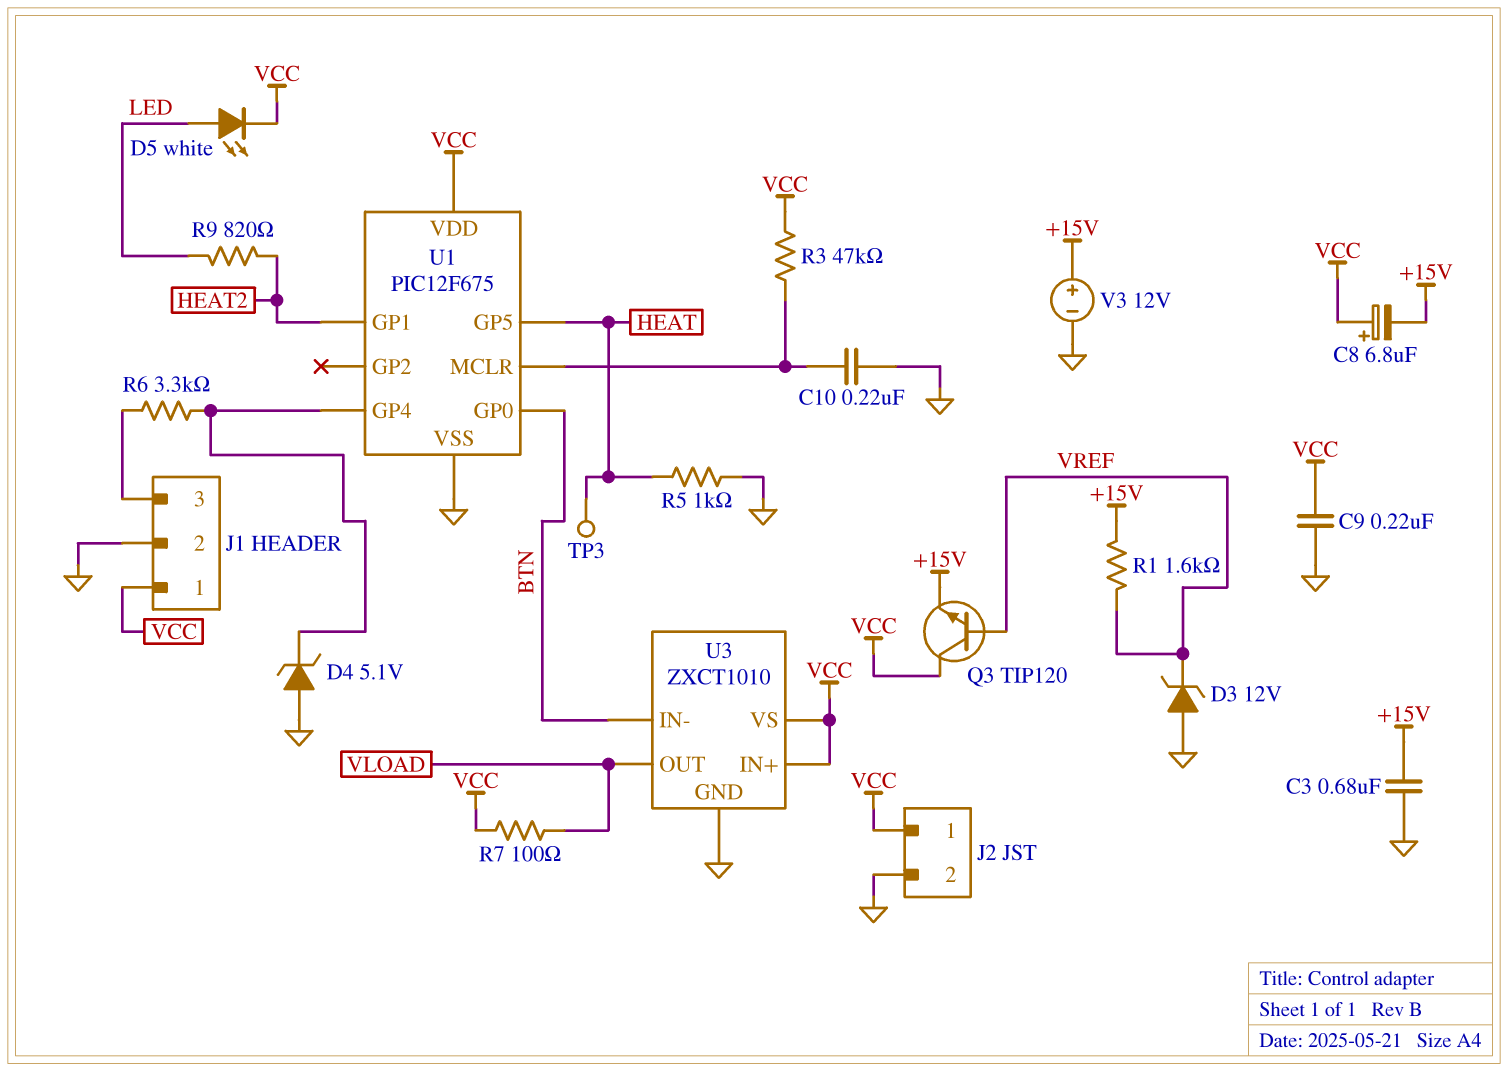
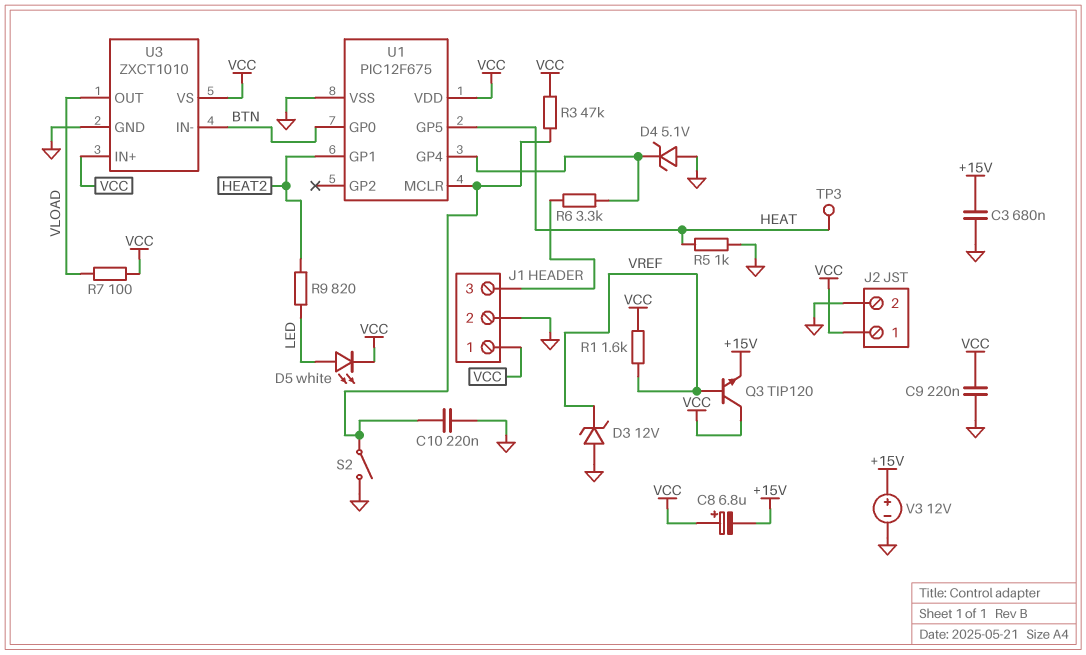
R1: 1.6k (+15V, VREF) -> 1.6k (VCC, VREF)
S2: none -> switch (GND, U1/MCLR)

